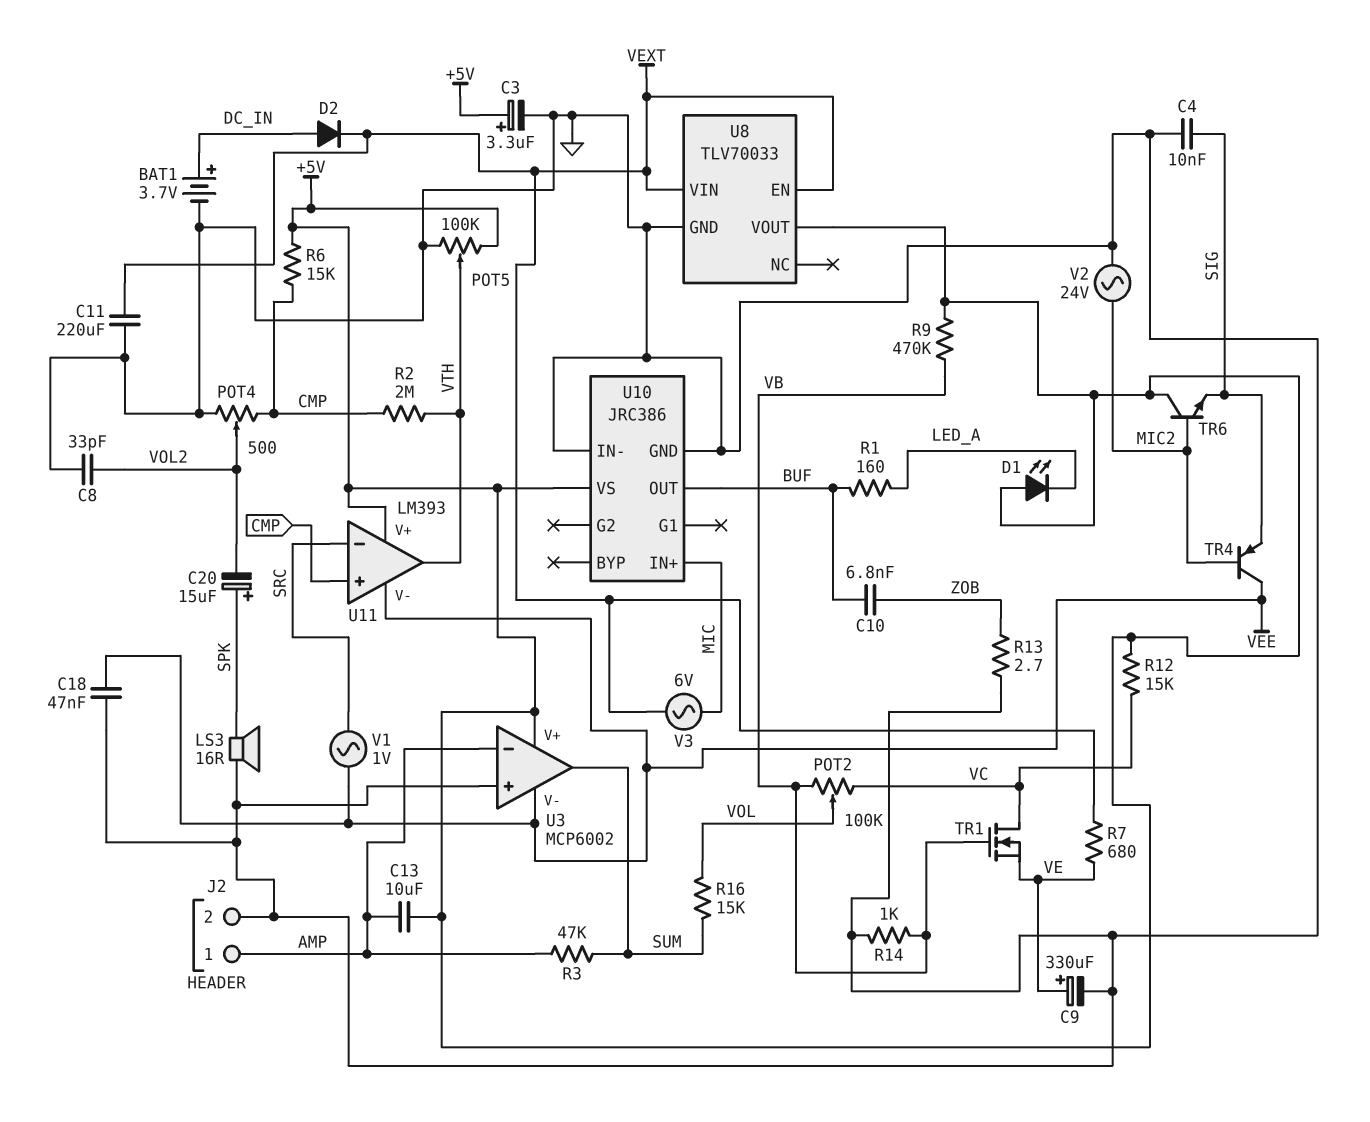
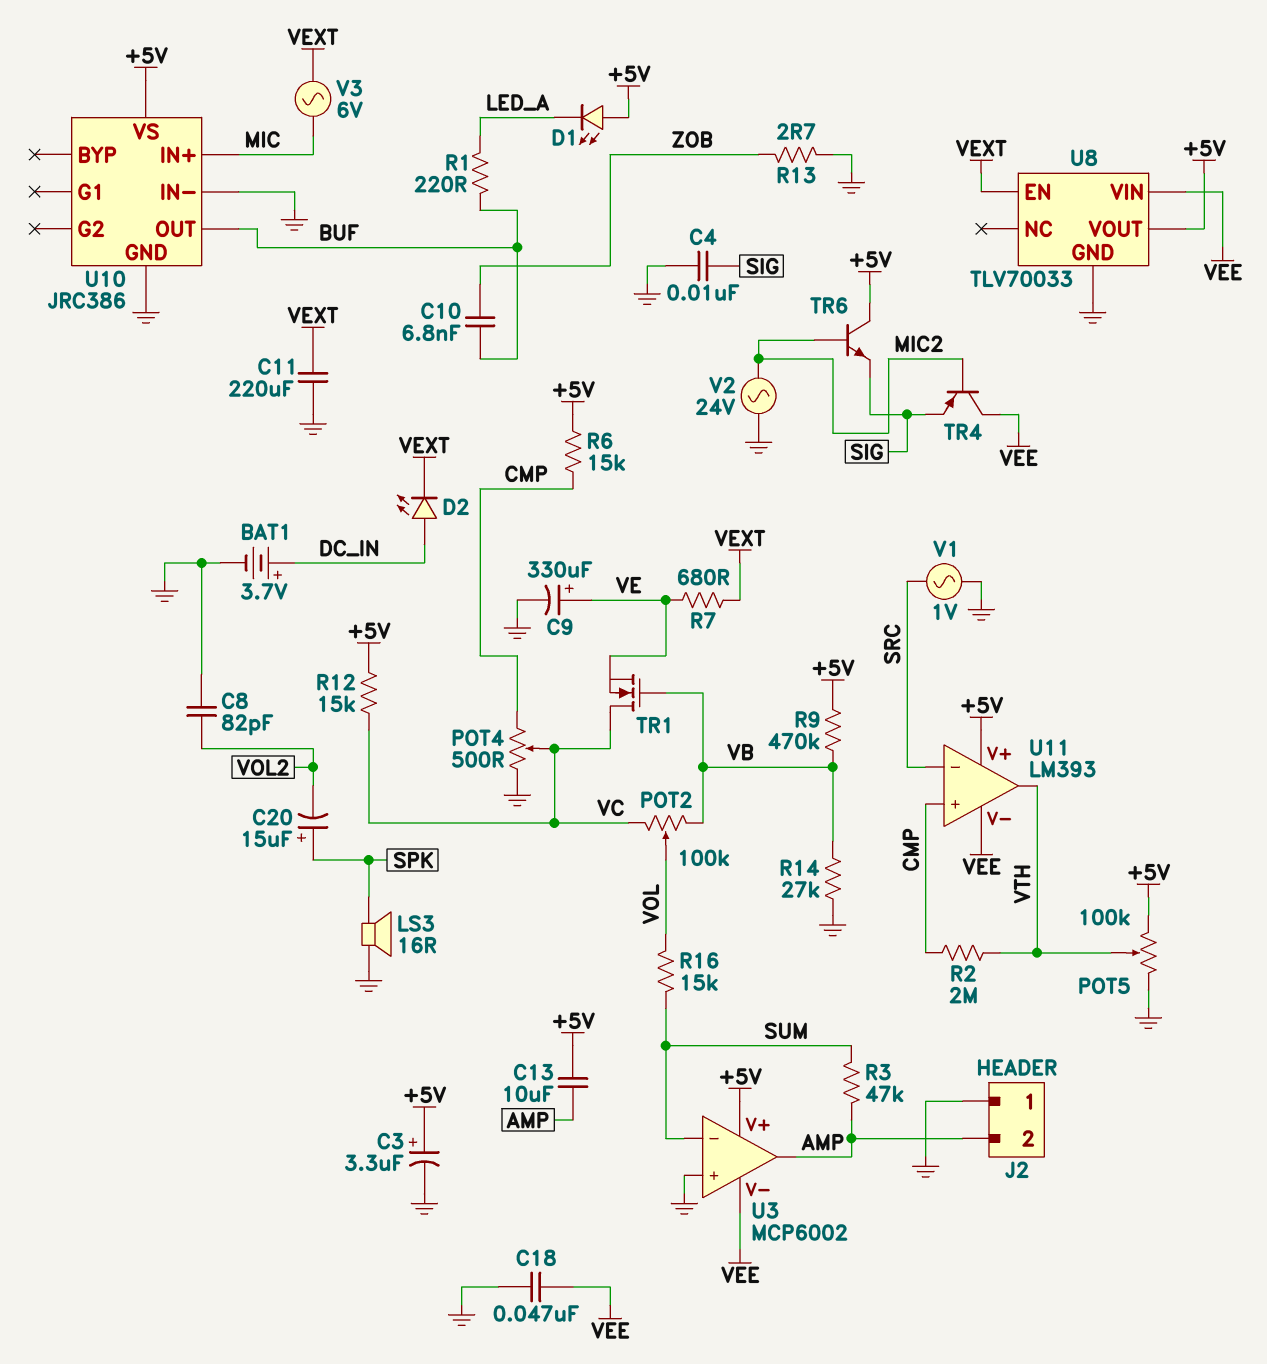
C8: 33pF (GND, VOL2) -> 82pF (GND, VOL2)
D2: diode (A DC_IN, K VEXT) -> LED (A DC_IN, K VEXT)
J2 pin 1: AMP -> GND
J2 pin 2: GND -> AMP
POT4: 500 (CMP, GND, wiper VOL2) -> 500 (CMP, GND, wiper VC)
R1: 160 (BUF, LED_A) -> 220 (BUF, LED_A)
R14: 1k (GND, VB) -> 27k (GND, VB)
U3 pin in-: AMP -> SUM
U3 pin out: SUM -> AMP
U8 pin VIN: VEXT -> VEE
V1: AC 1V (SRC, VEE) -> AC 1V (GND, SRC)

